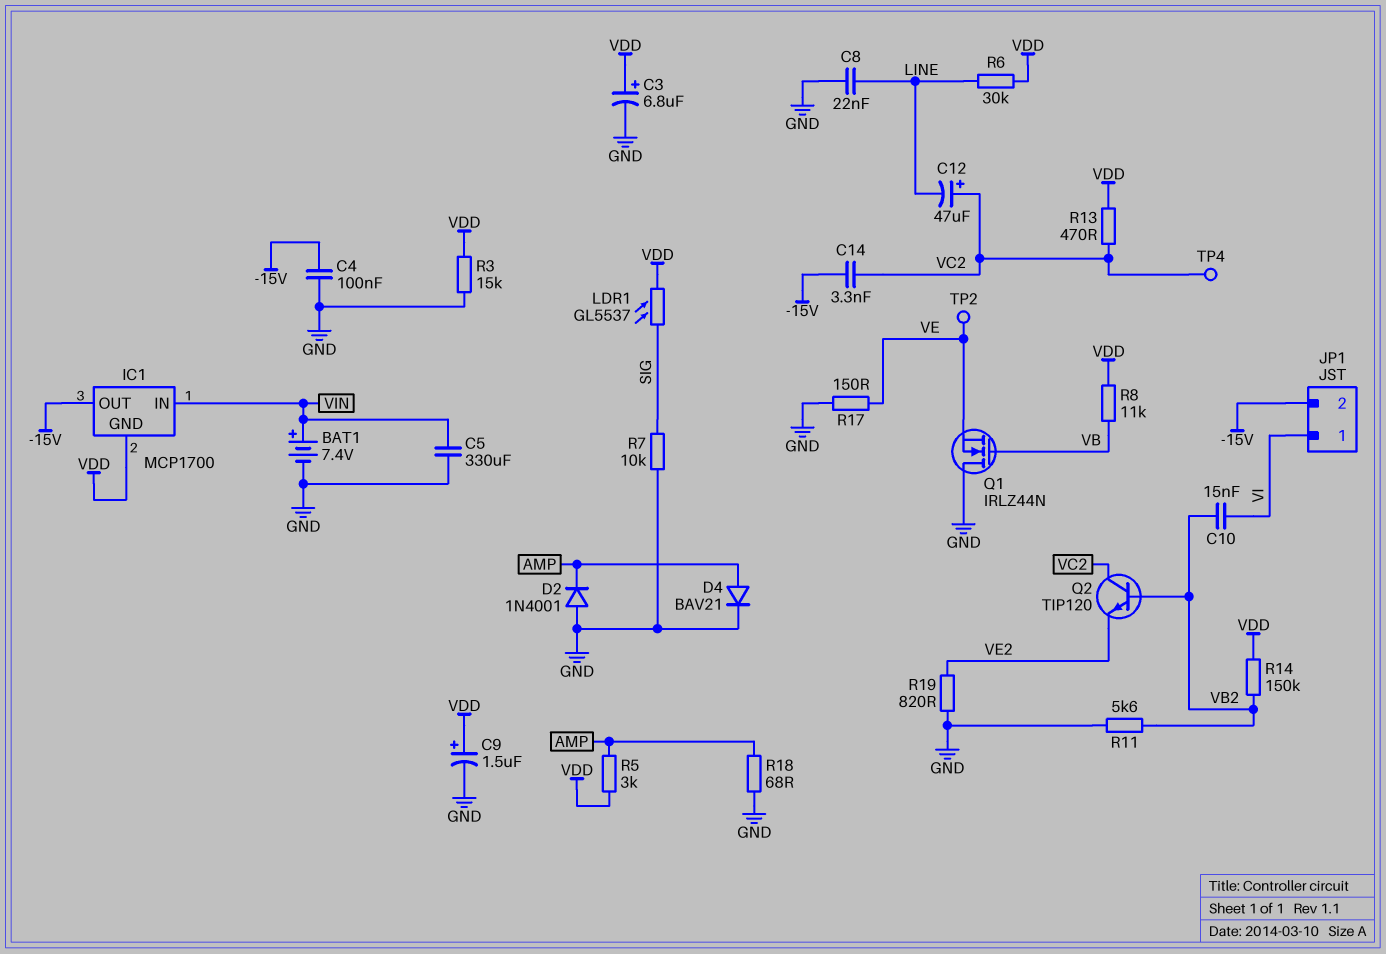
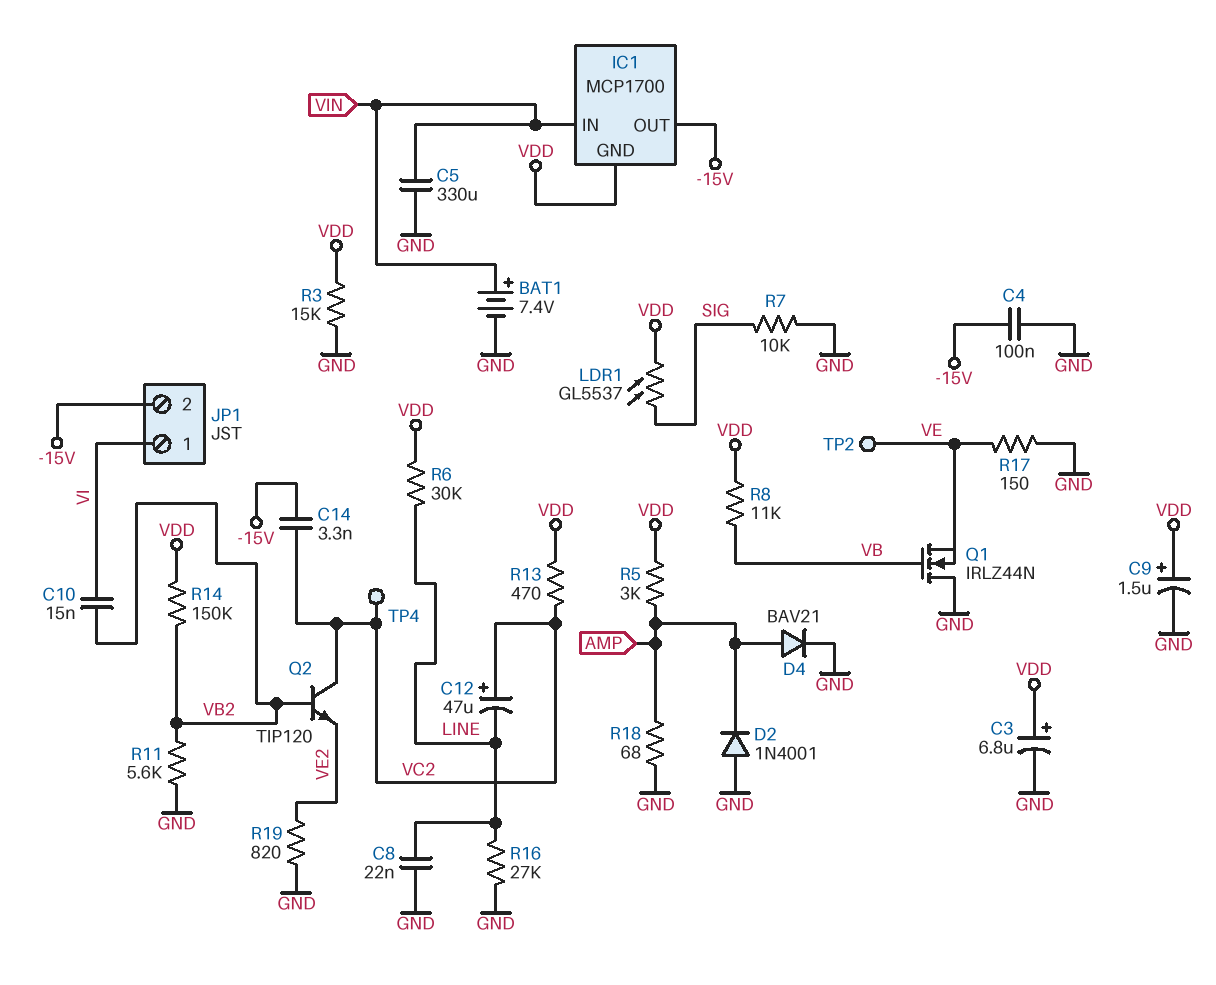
R16: none -> 27k (GND, LINE)

